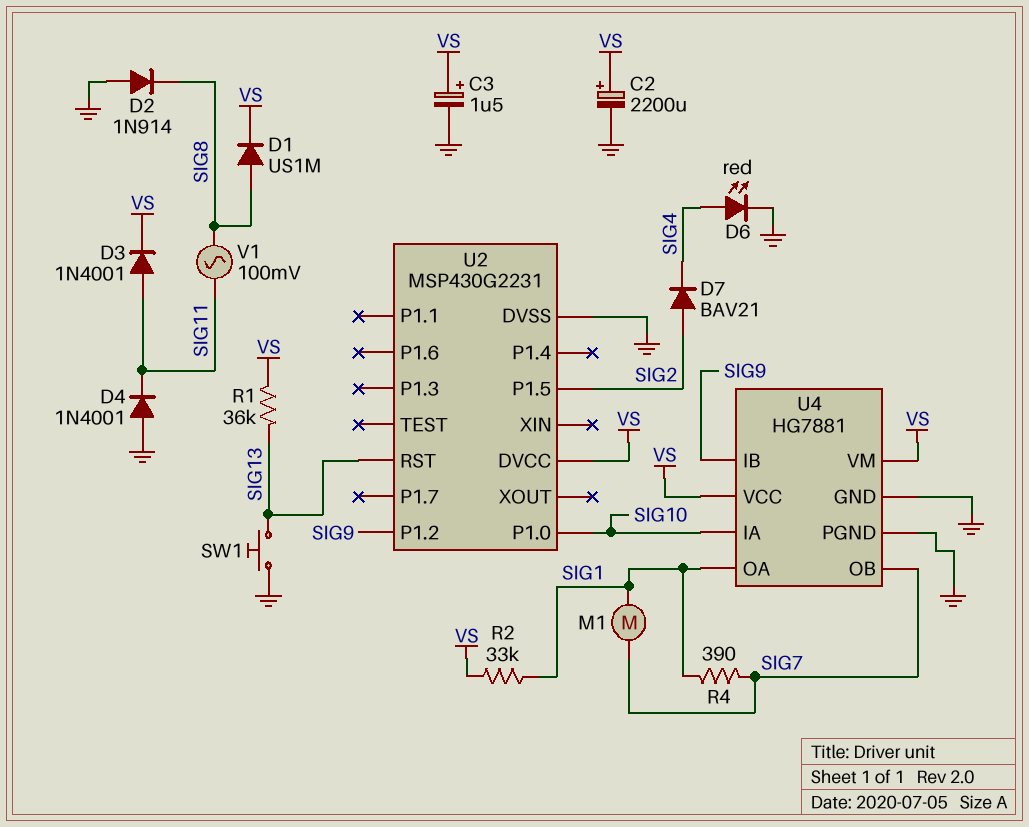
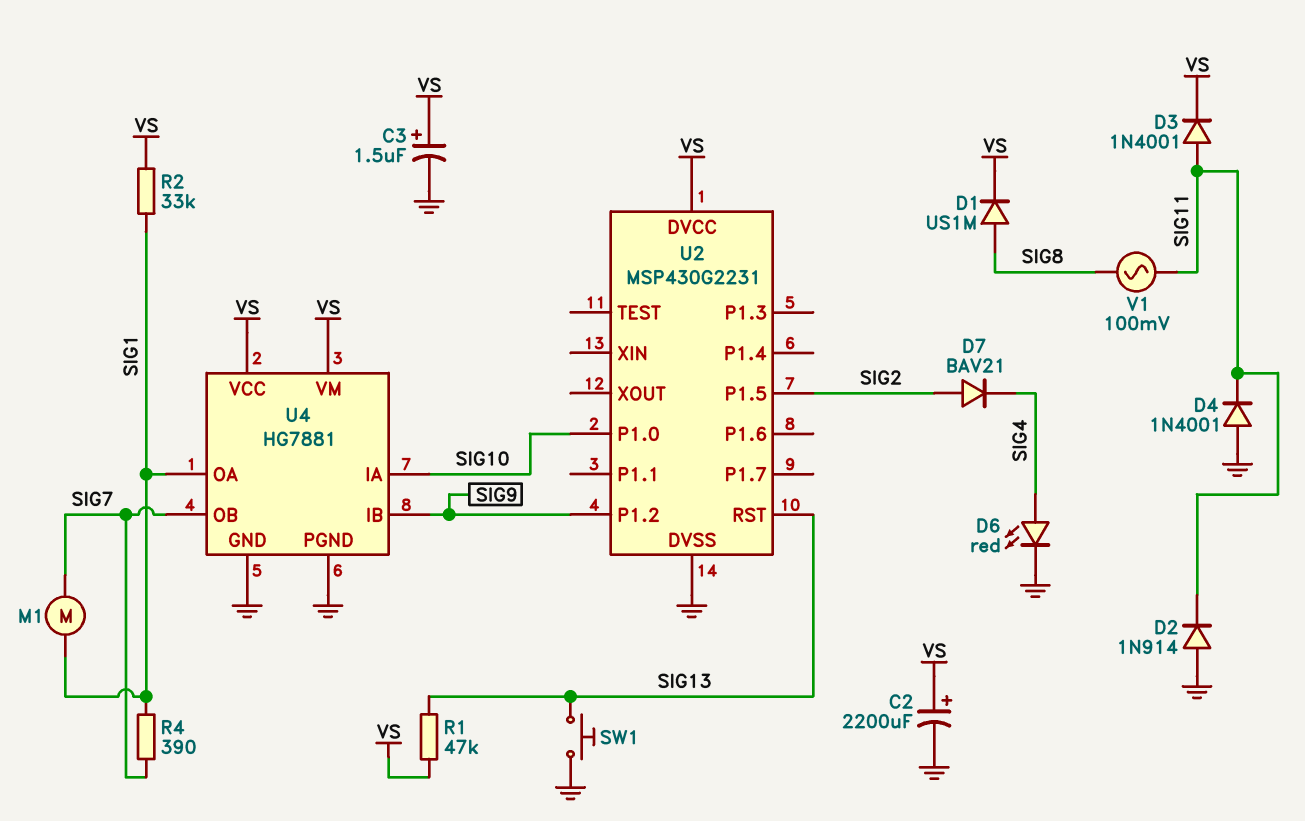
D2: diode 1N914 (A GND, K SIG8) -> diode 1N914 (A GND, K SIG11)
R1: 36k (SIG13, VS) -> 47k (SIG13, VS)

